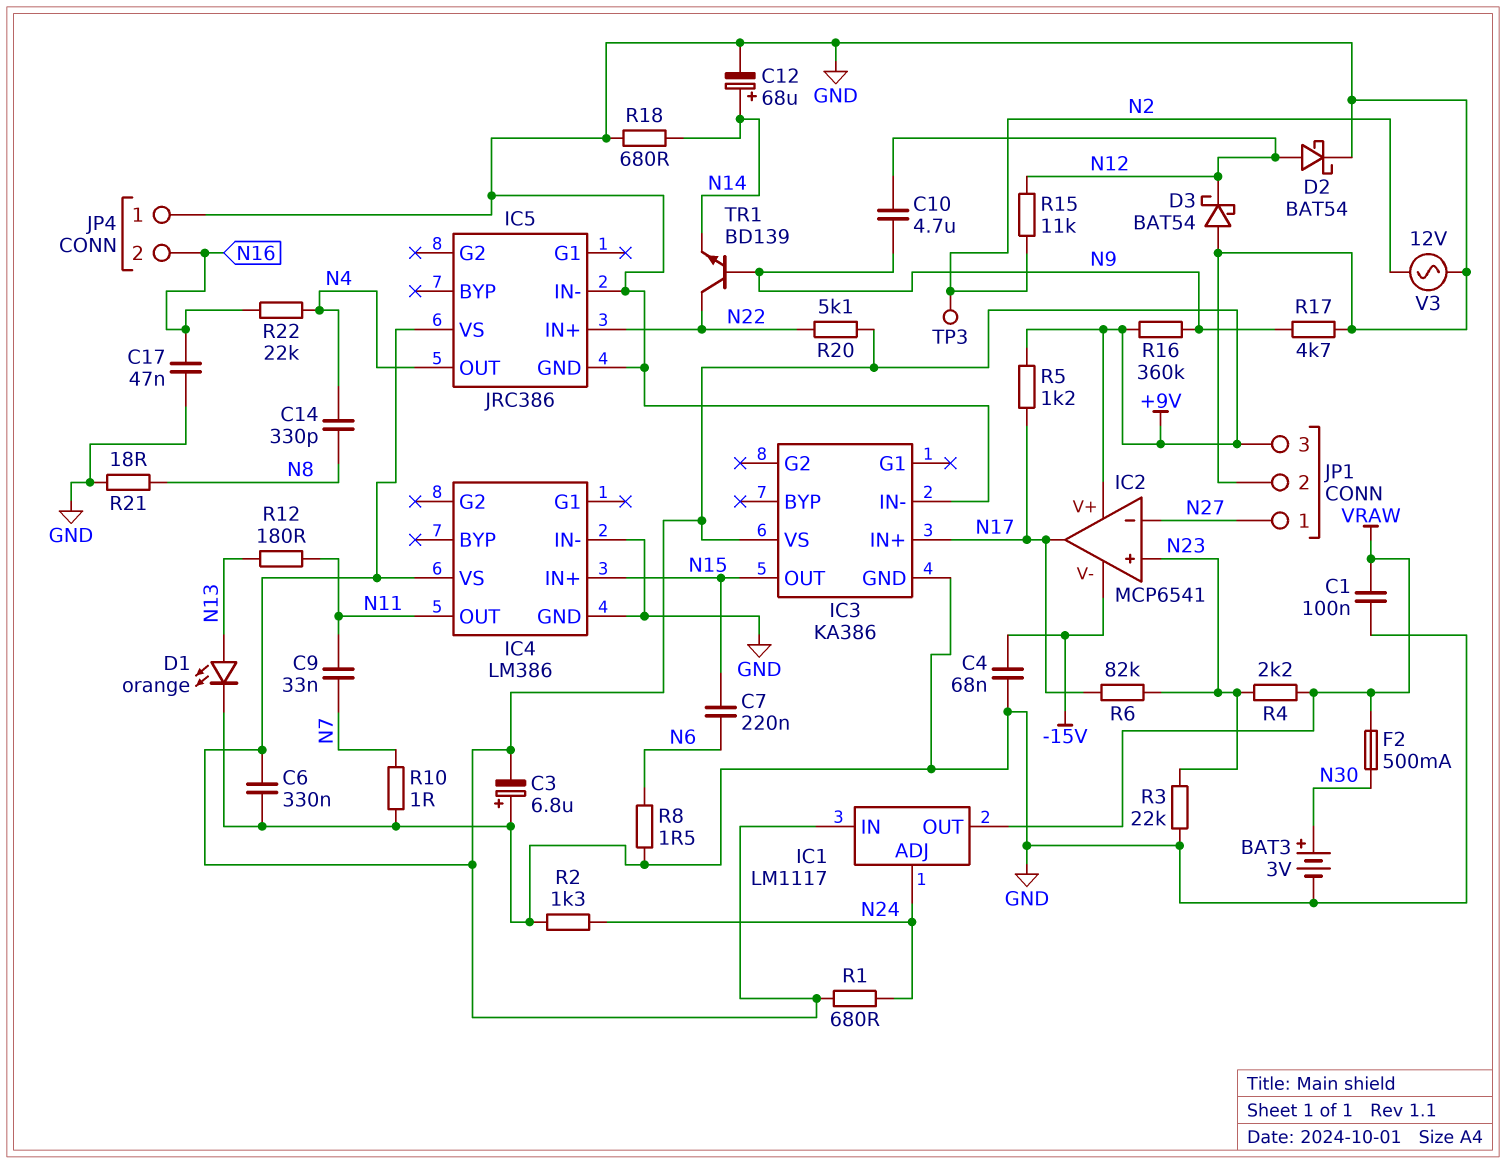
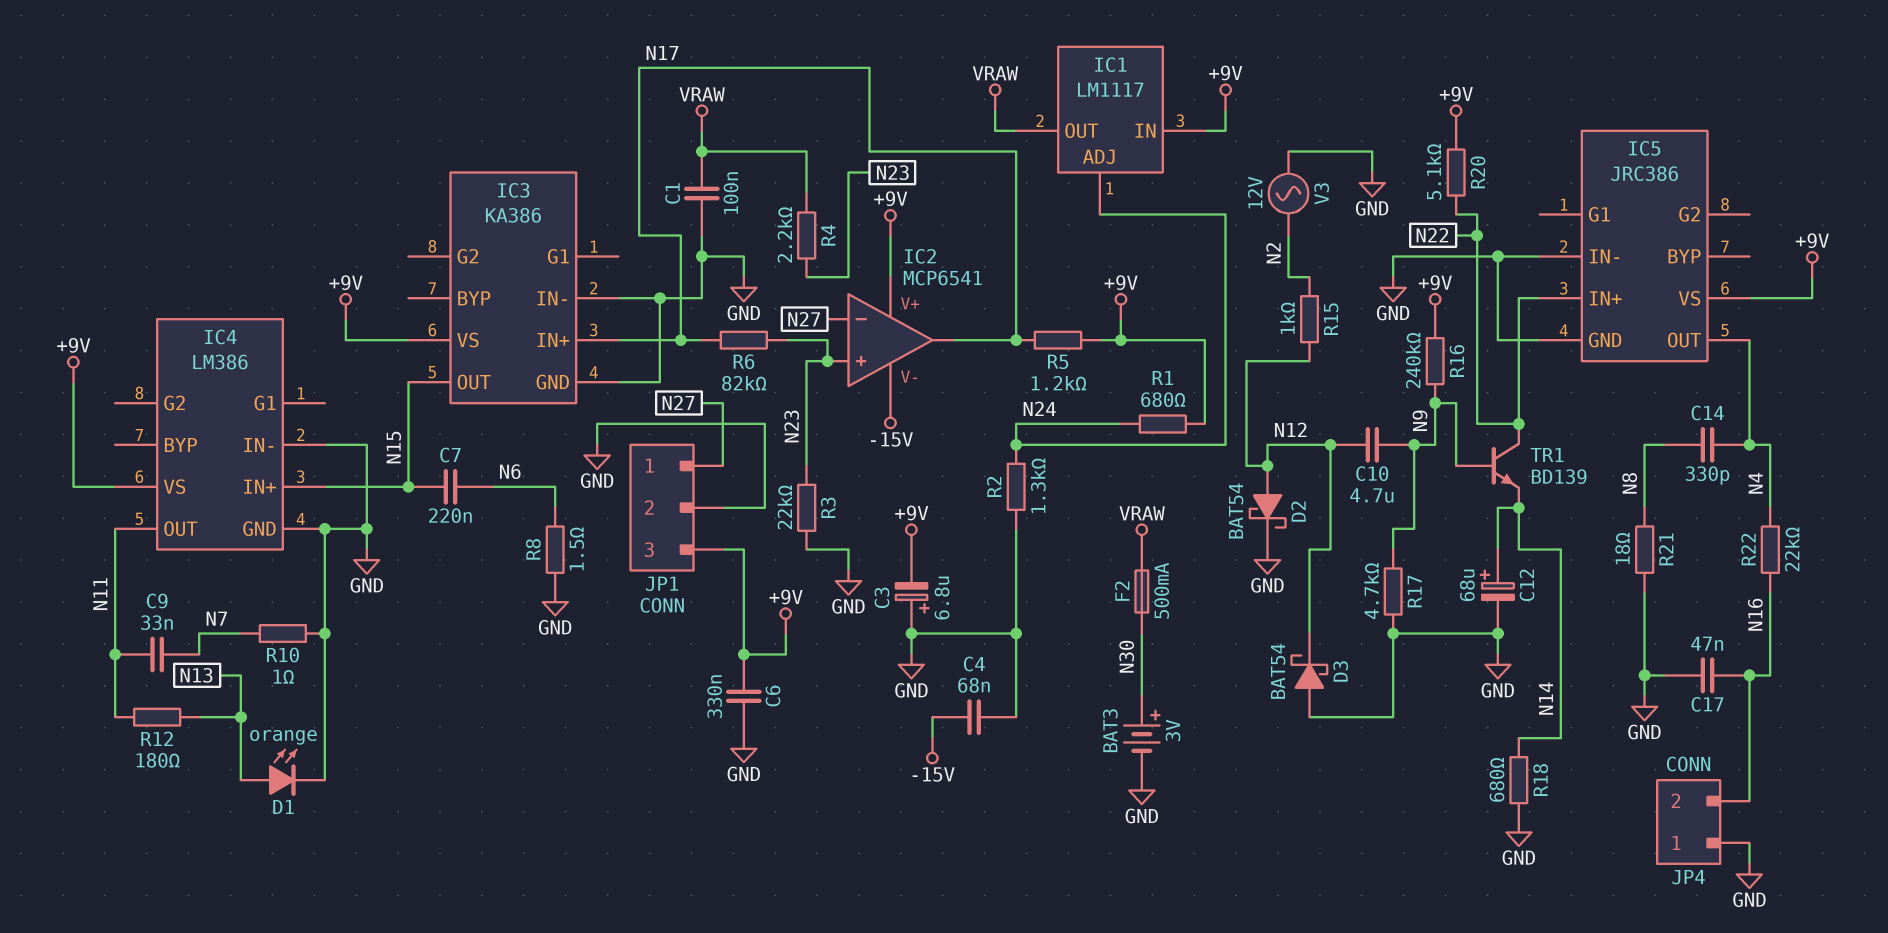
R15: 11k (N2, N12) -> 1k (N2, N12)
R16: 360k (+9V, N9) -> 240k (+9V, N9)
TP3: test point (N2) -> none

